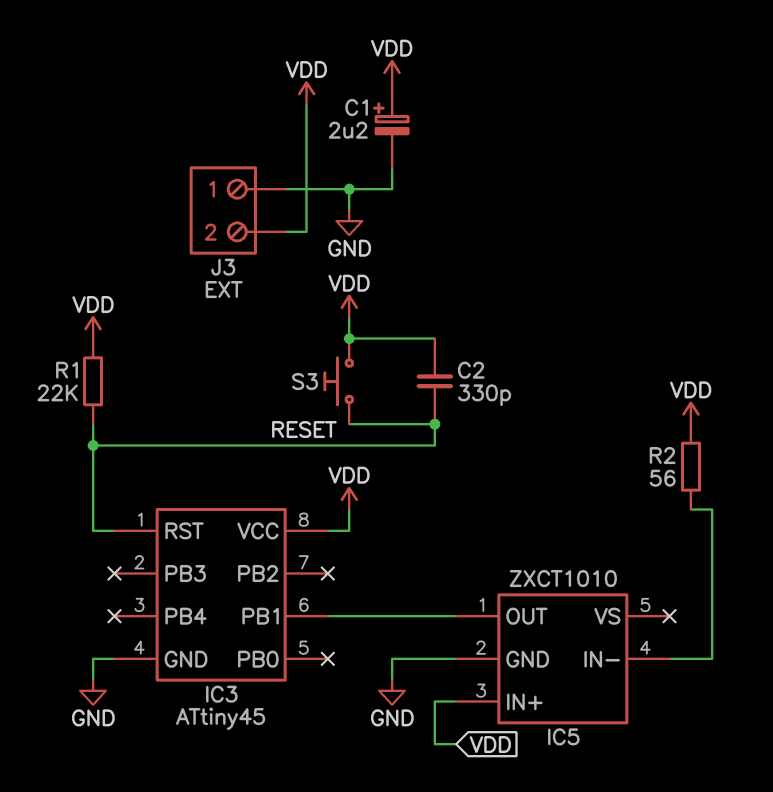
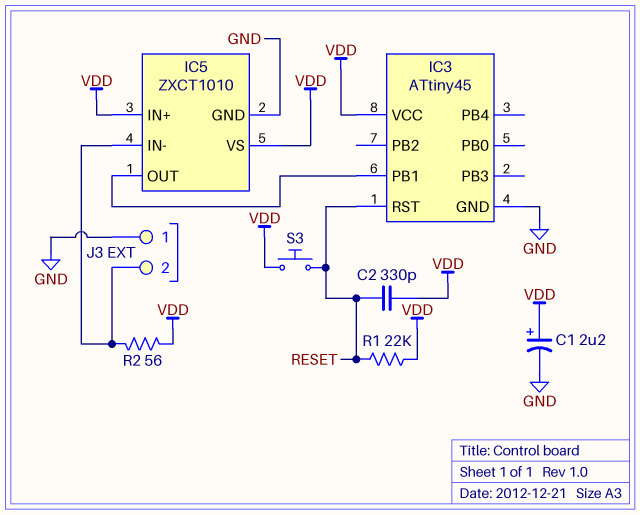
IC5 pin VS: none -> VDD
J3 pin 2: VDD -> IC5/IN-

